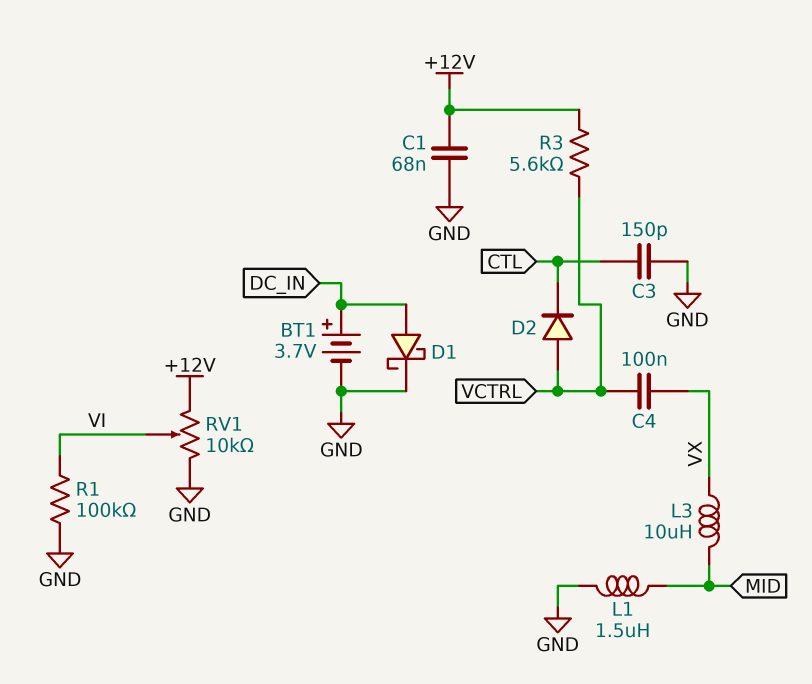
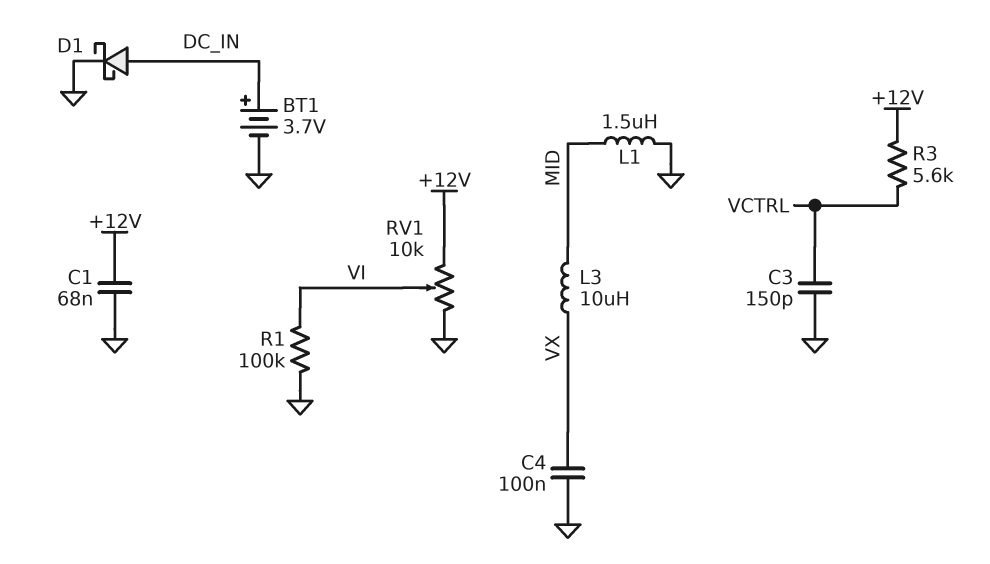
C3: 150pF (CTL, GND) -> 150pF (GND, VCTRL)
C4: 100nF (VCTRL, VX) -> 100nF (GND, VX)
D2: diode (A VCTRL, K CTL) -> none

